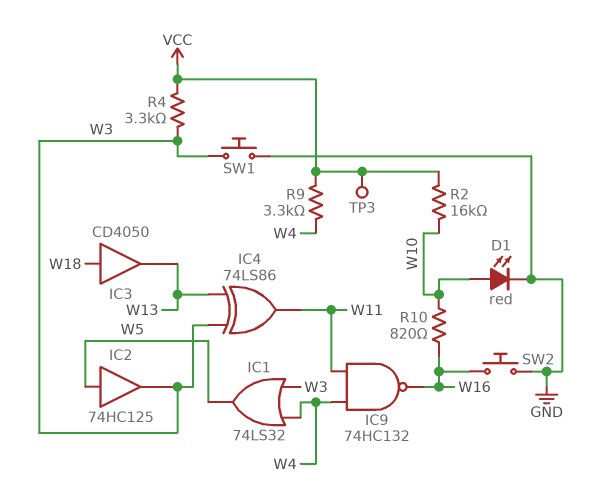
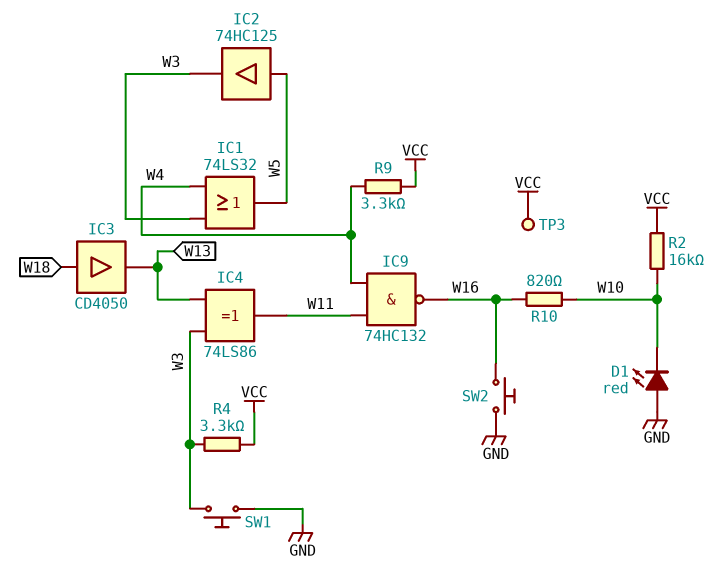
D1: LED red (A W10, K GND) -> LED red (A GND, K W10)

